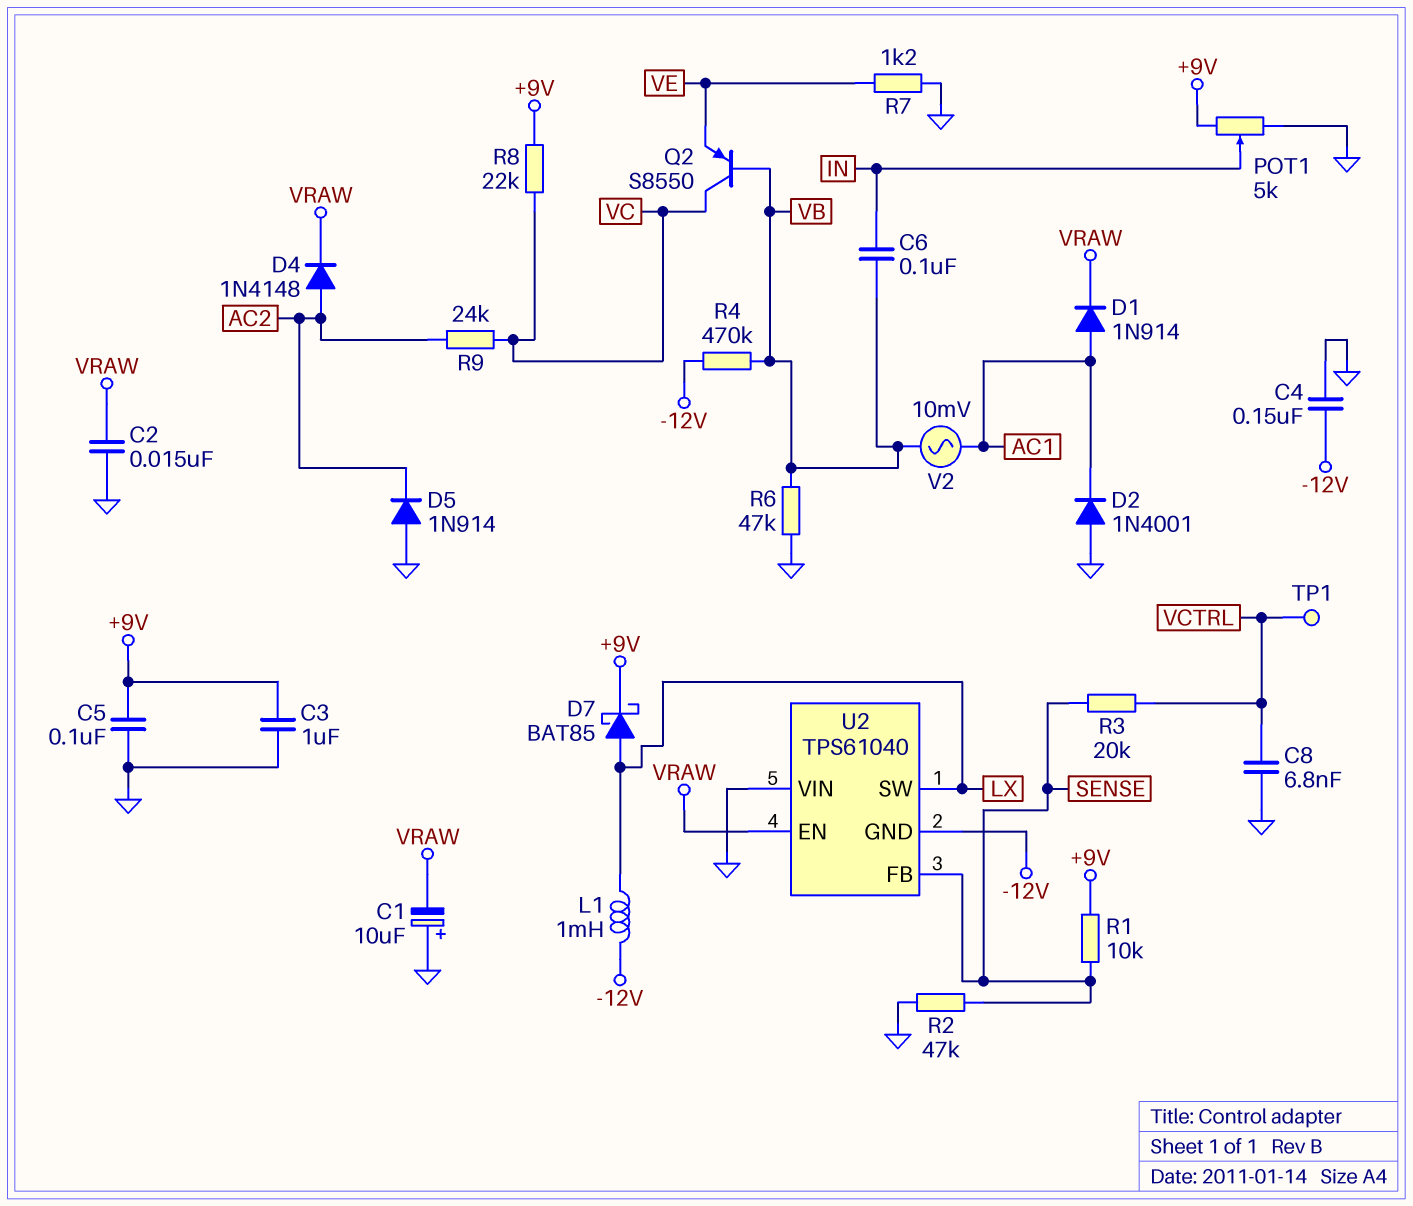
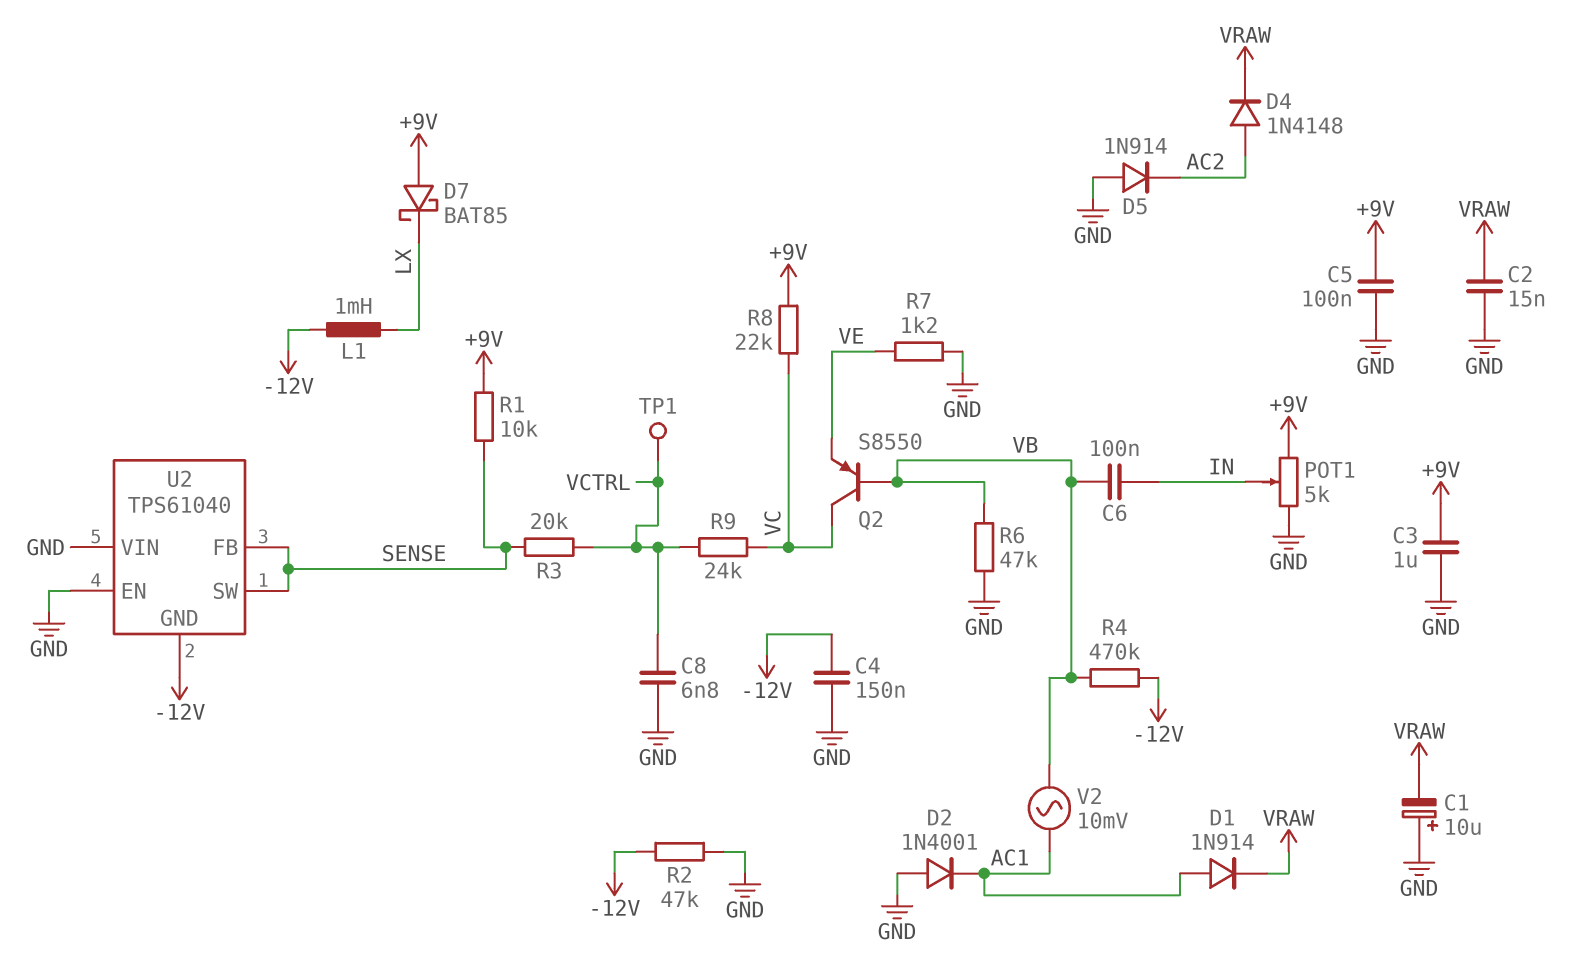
D7: schottky BAT85 (A LX, K +9V) -> schottky BAT85 (A +9V, K LX)
R2: 47k (GND, SENSE) -> 47k (-12V, GND)
R9: 24k (AC2, VC) -> 24k (VC, VCTRL)
U2 pin EN: VRAW -> GND
U2 pin SW: LX -> SENSE

